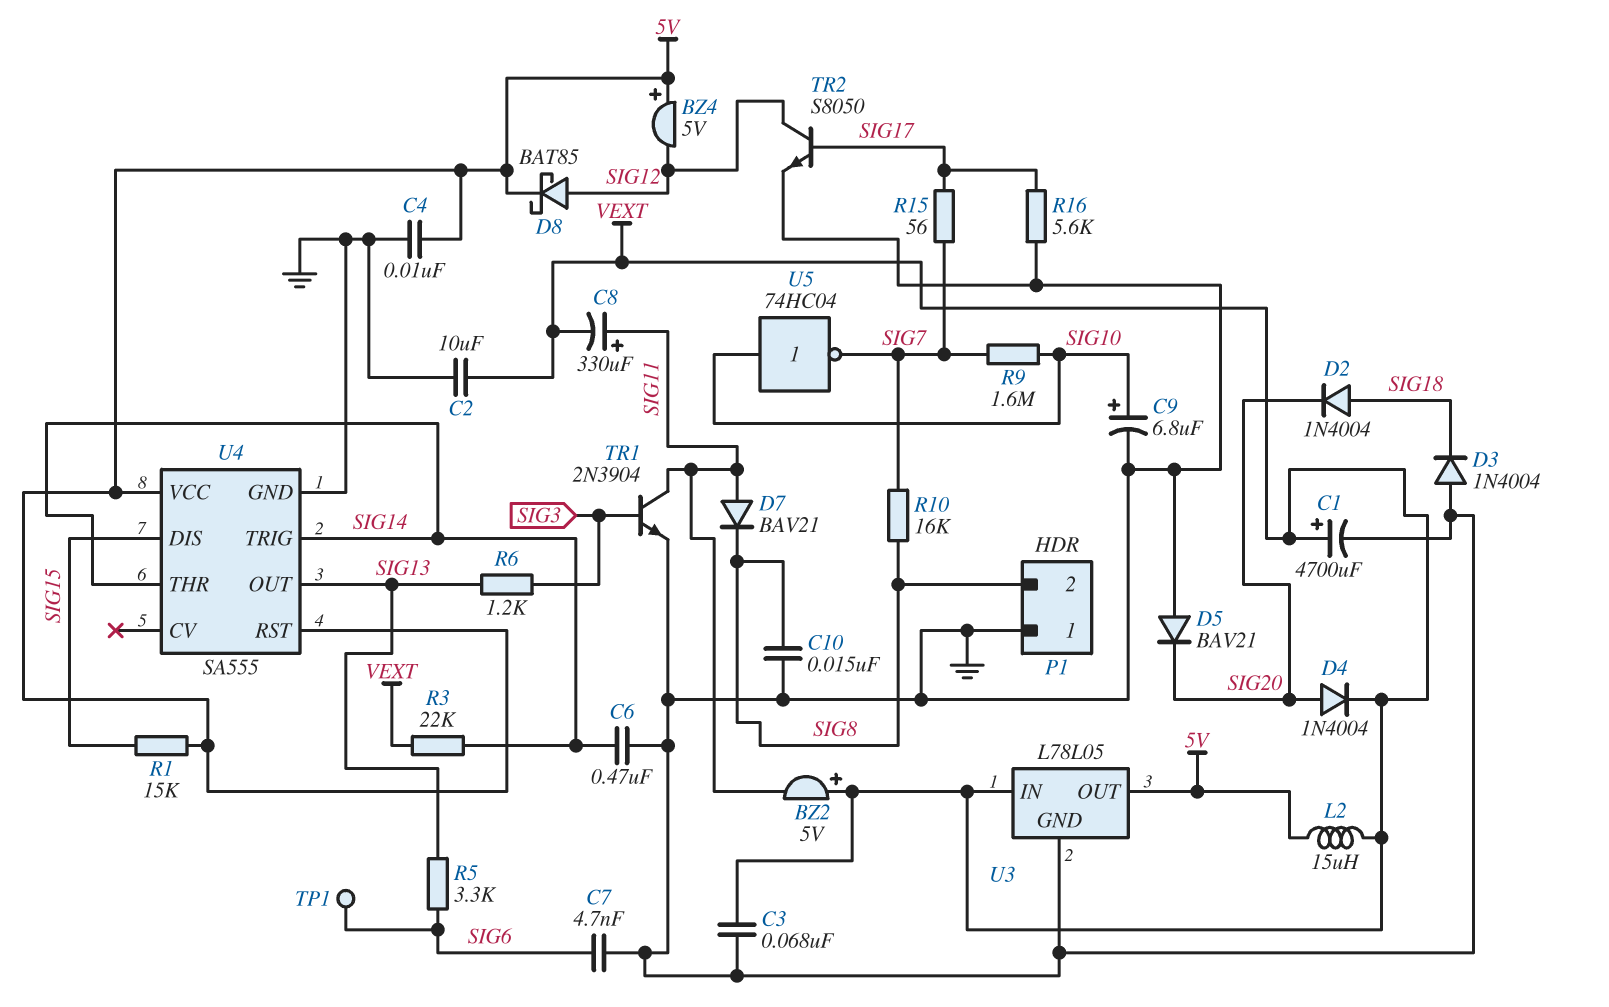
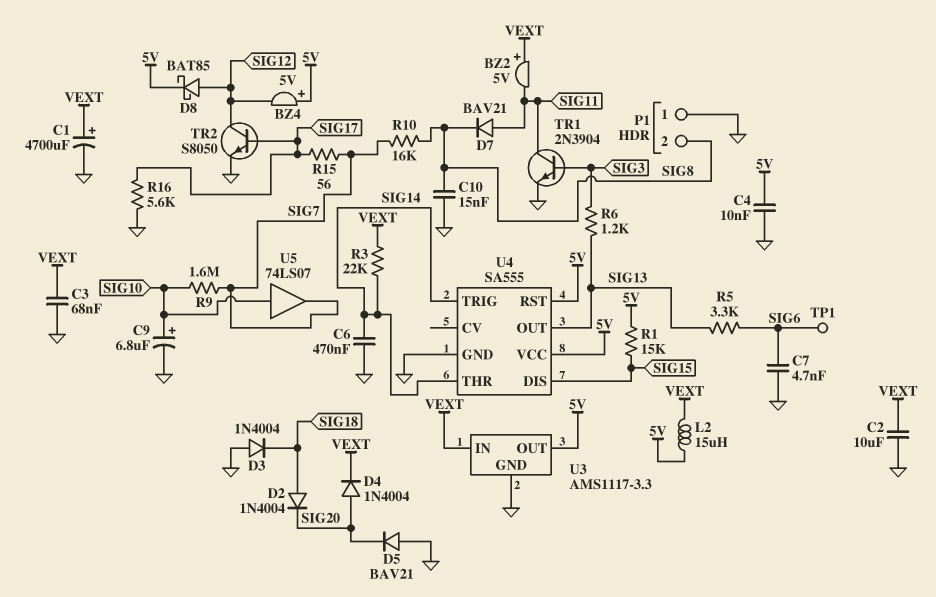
C8: 330uF (plus SIG11, minus VEXT) -> none
U3: L78L05 -> AMS1117-3.3
U5: NOT 74HC04 (in SIG10, out SIG7) -> buffer 74LS07 (in SIG10, out SIG7)

